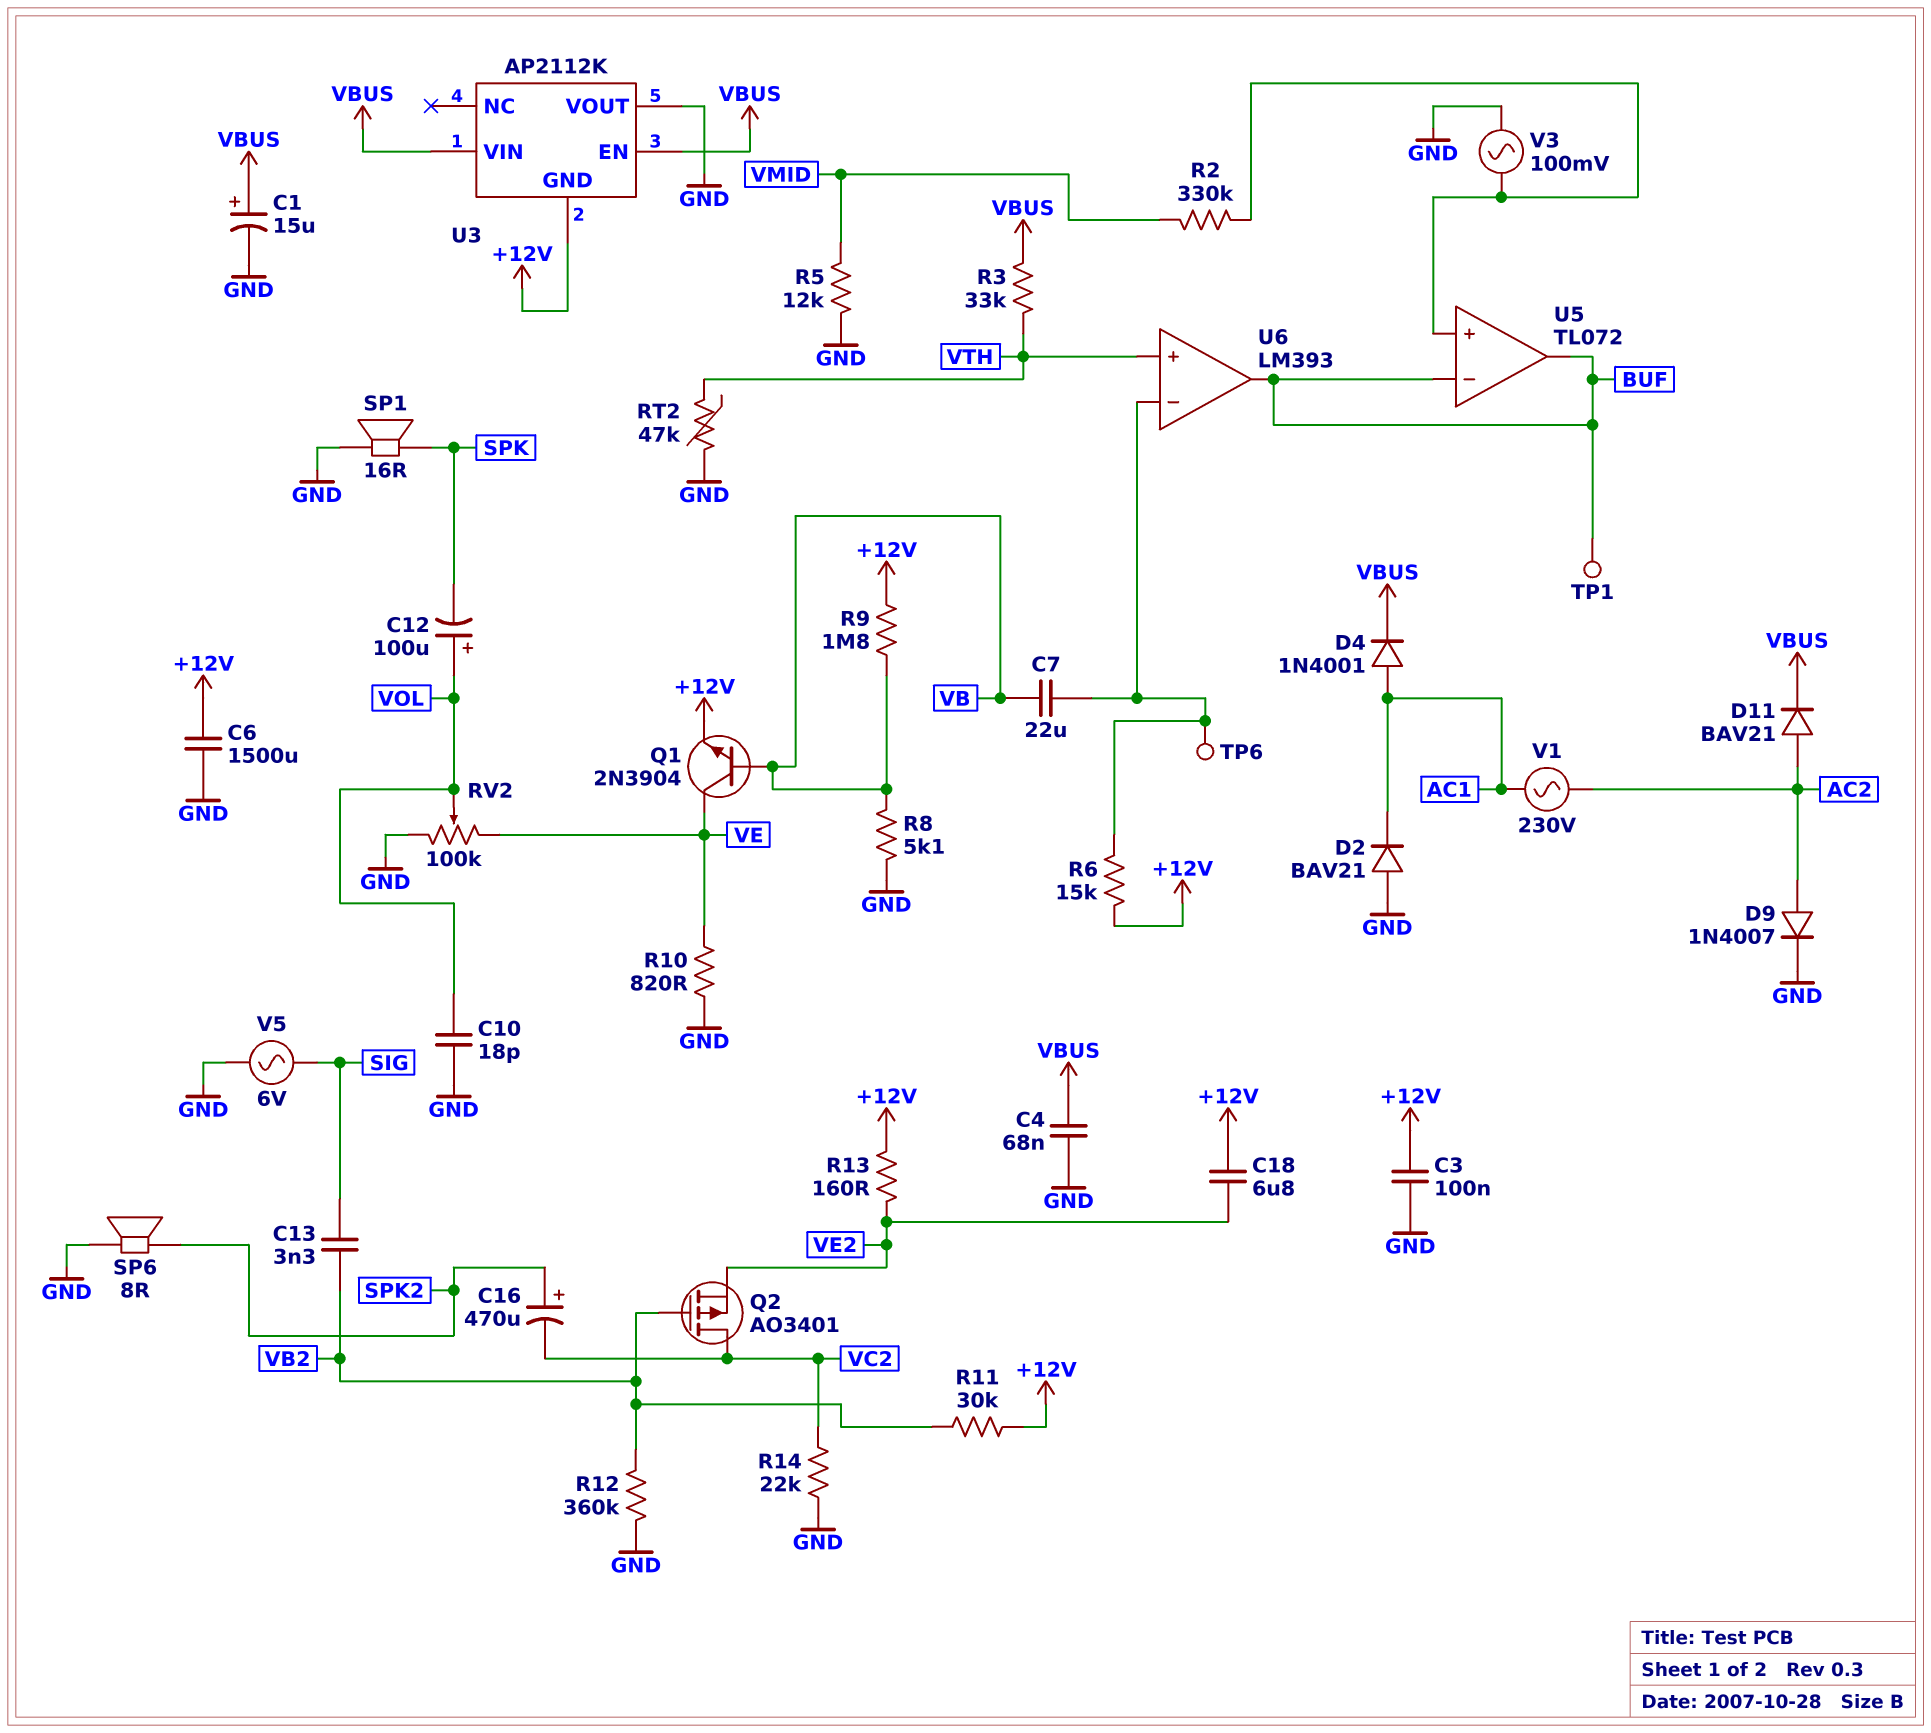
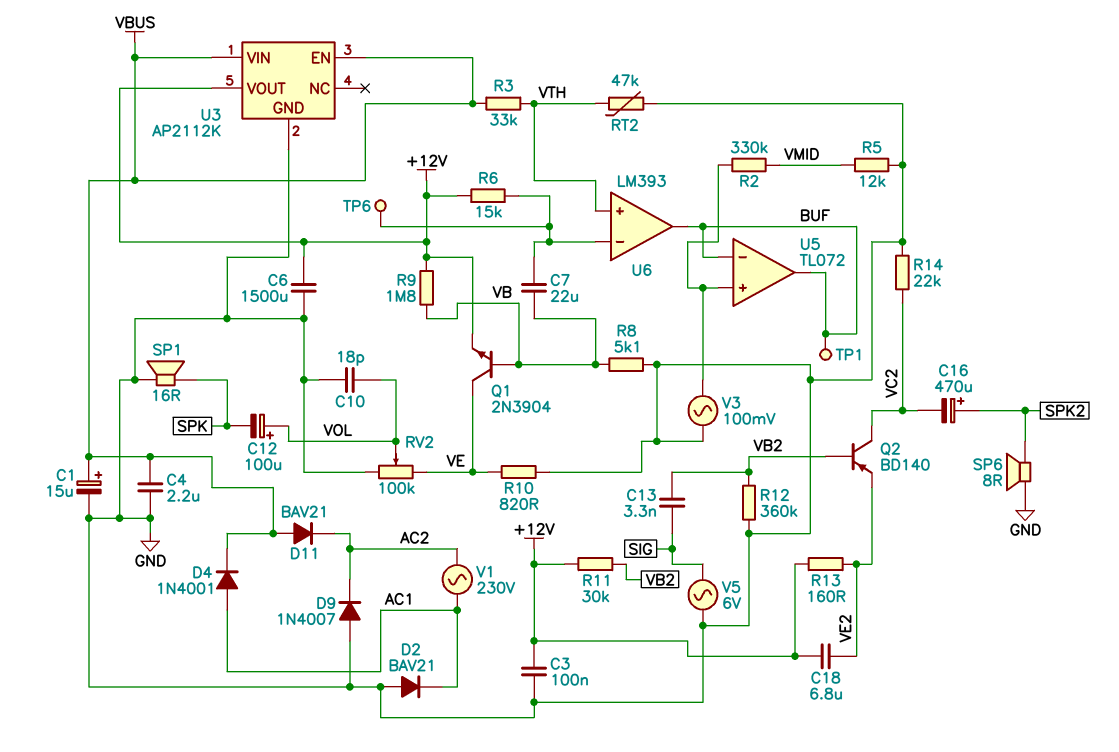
C4: 68nF (GND, VBUS) -> 2.2uF (GND, VBUS)
D9: diode 1N4007 (A AC2, K GND) -> diode 1N4007 (A GND, K AC2)
D11: diode BAV21 (A AC2, K VBUS) -> diode BAV21 (A VBUS, K AC2)
Q2: PMOS AO3401 (G VB2, D VC2, S VE2) -> PNP BD140 (B VB2, C VC2, E VE2)
U3 pin GND: +12V -> GND
U3 pin VOUT: GND -> +12V

